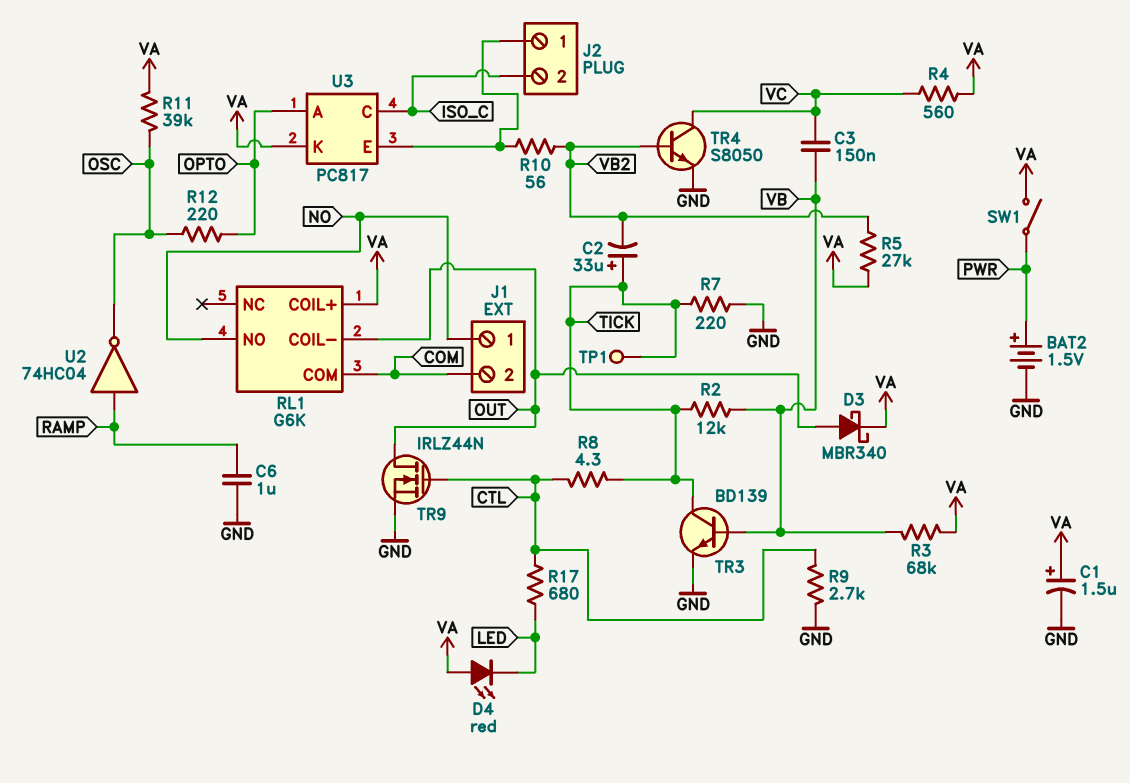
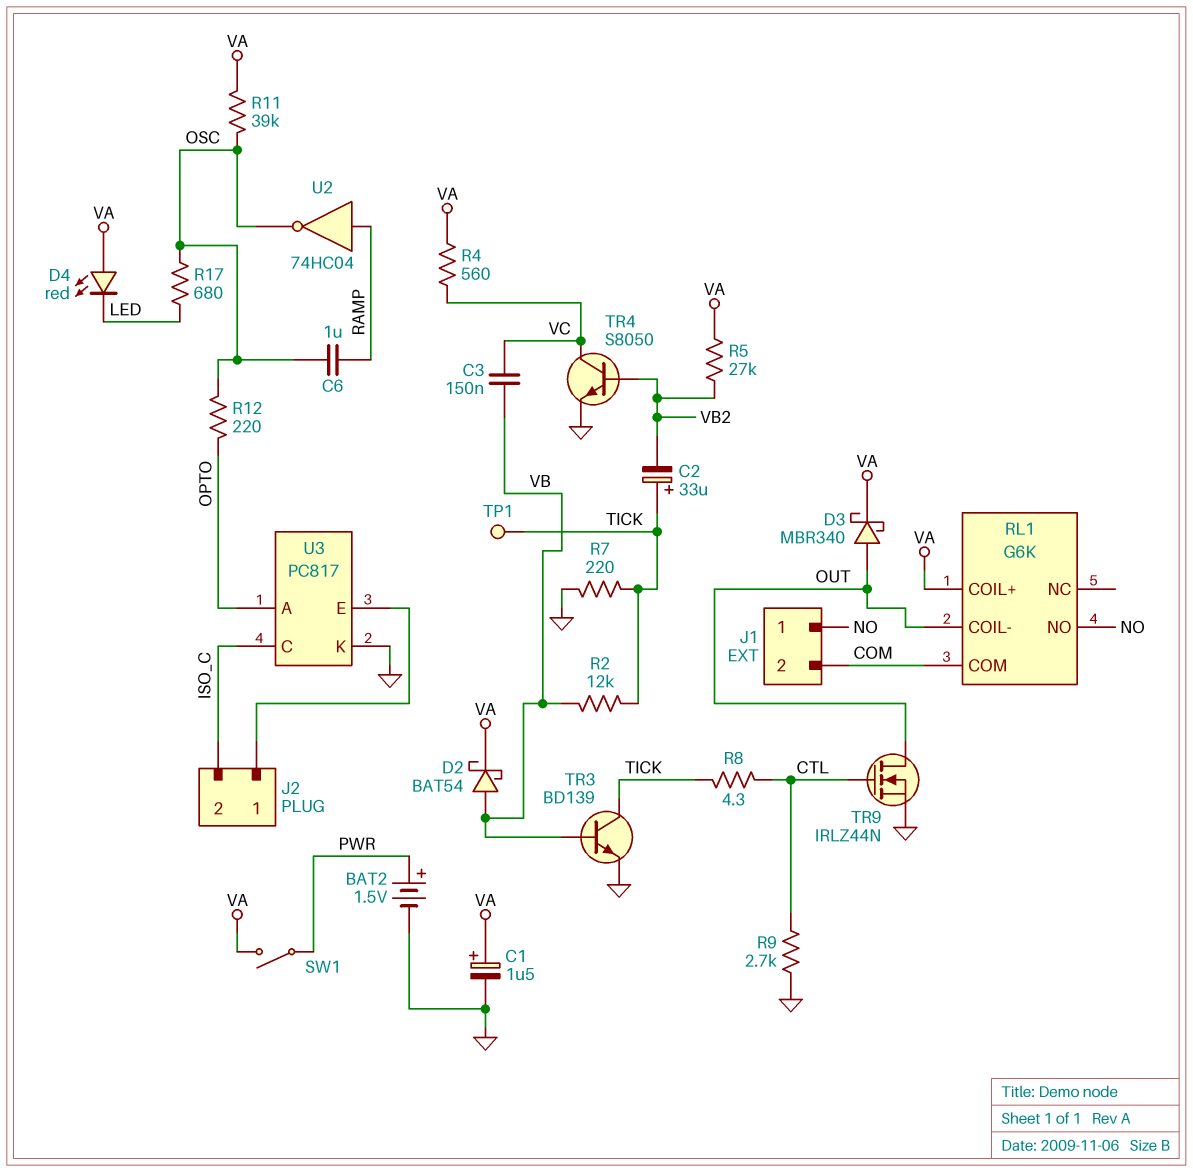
C6: 1uF (GND, RAMP) -> 1uF (OSC, RAMP)
D2: none -> schottky BAT54 (A VB, K VA)
R3: 68k (VA, VB) -> none
R10: 56 (J2/1, VB2) -> none
R17: 680 (CTL, LED) -> 680 (LED, OSC)
U3 pin K: VA -> GND

